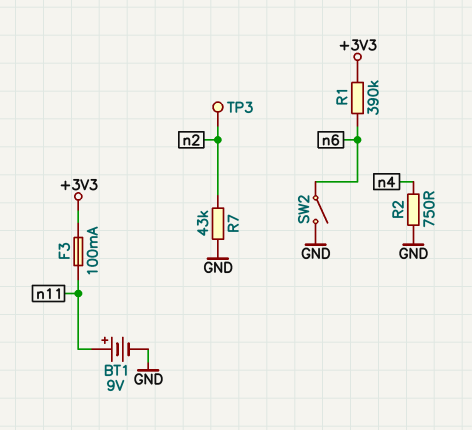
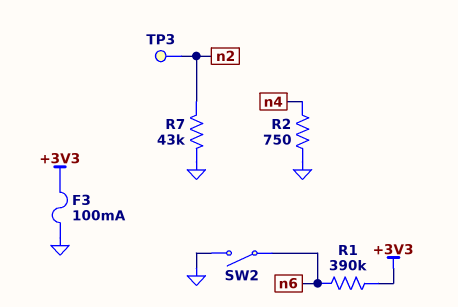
BT1: 9V (plus n11, minus GND) -> none
F3: 100mA (+3V3, n11) -> 100mA (+3V3, GND)

